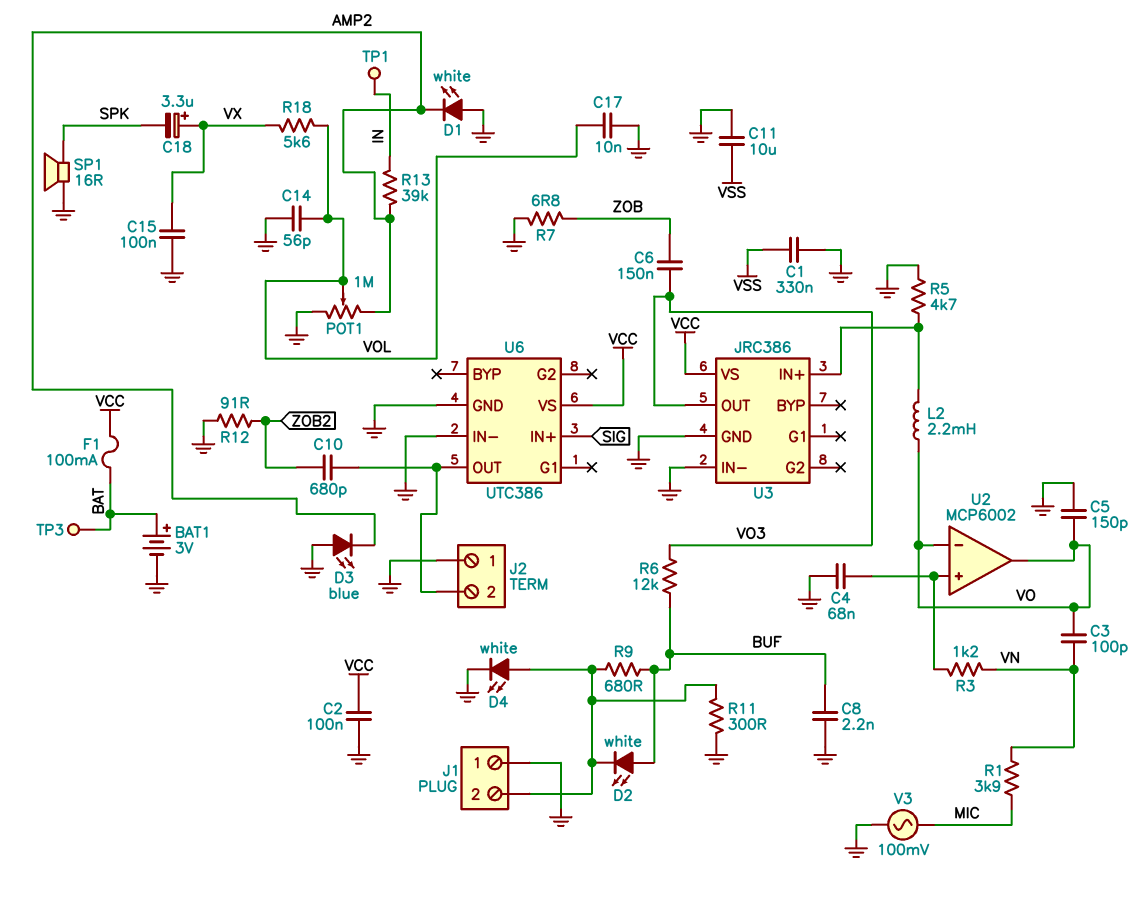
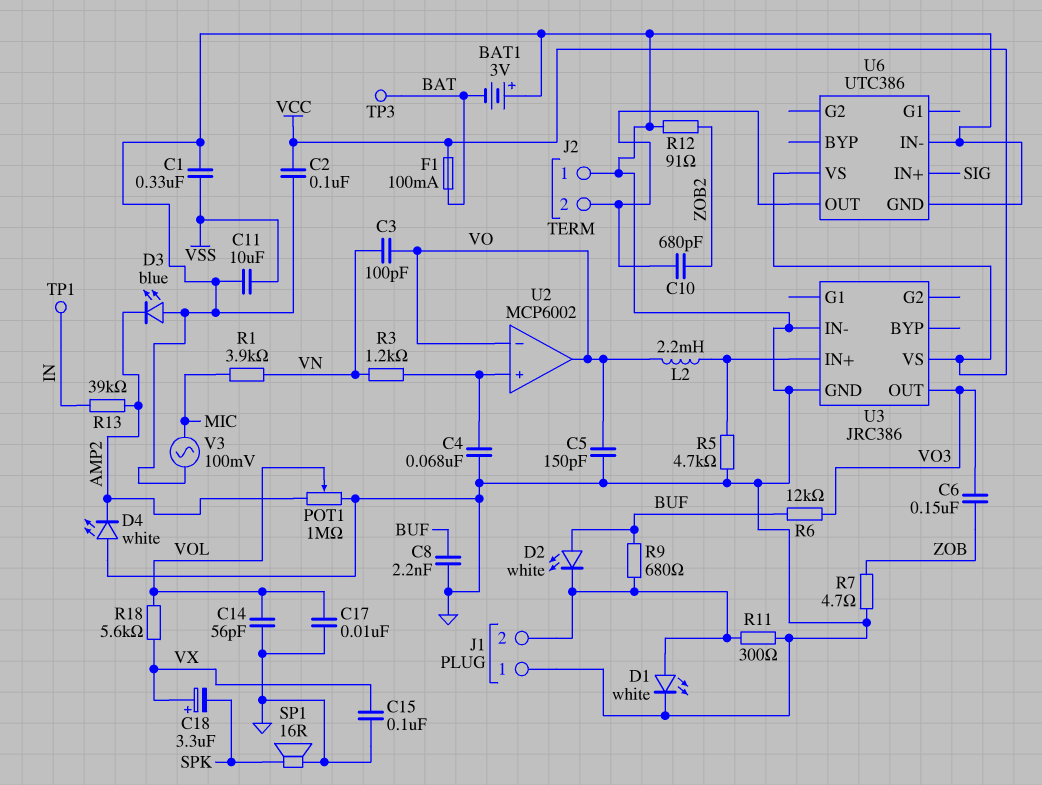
BAT1: 3V (plus BAT, minus GND) -> 3V (plus GND, minus BAT)
D1: LED white (A GND, K AMP2) -> LED white (A J1/2, K GND)
D4: LED white (A J1/2, K GND) -> LED white (A GND, K AMP2)
R7: 6.8 (GND, ZOB) -> 4.7 (GND, ZOB)

